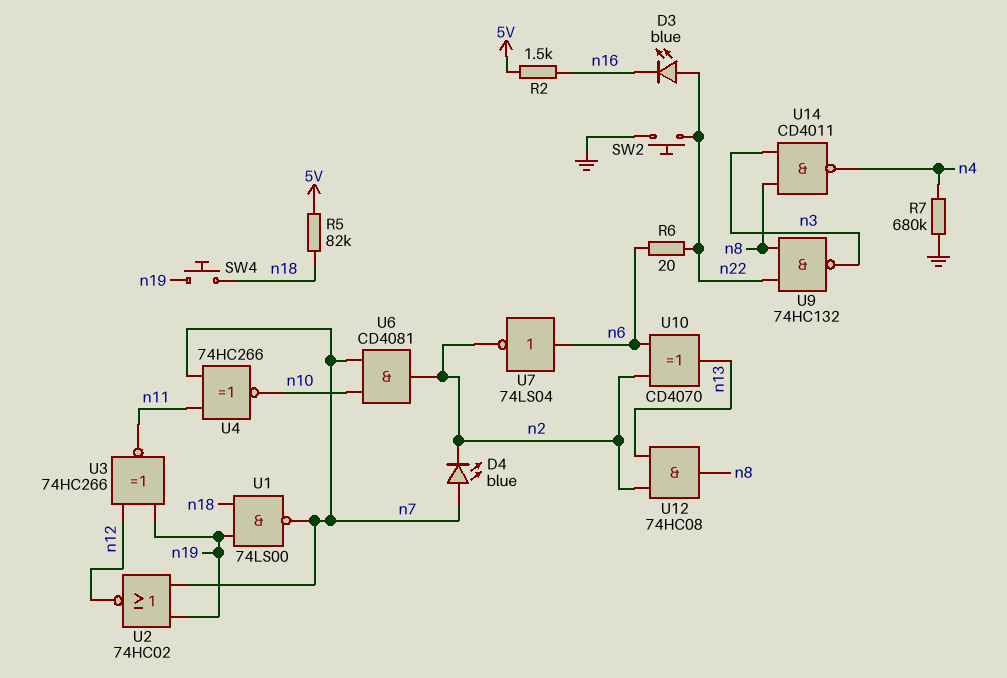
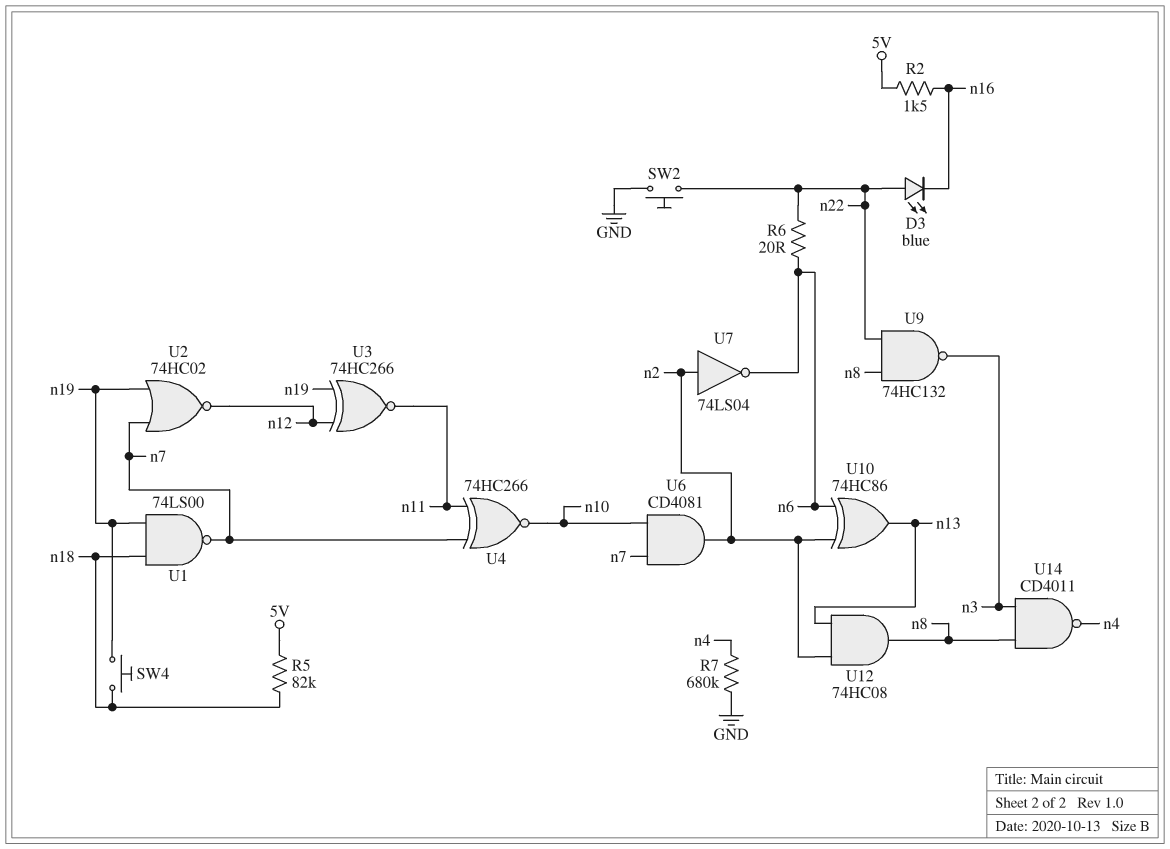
D4: LED blue (A n7, K n2) -> none
U7: NOT 74LS04 (in n6, out n2) -> NOT 74LS04 (in n2, out n6)
U10: XOR CD4070 (in n2, in n6, out n13) -> XOR 74HC86 (in n2, in n6, out n13)

